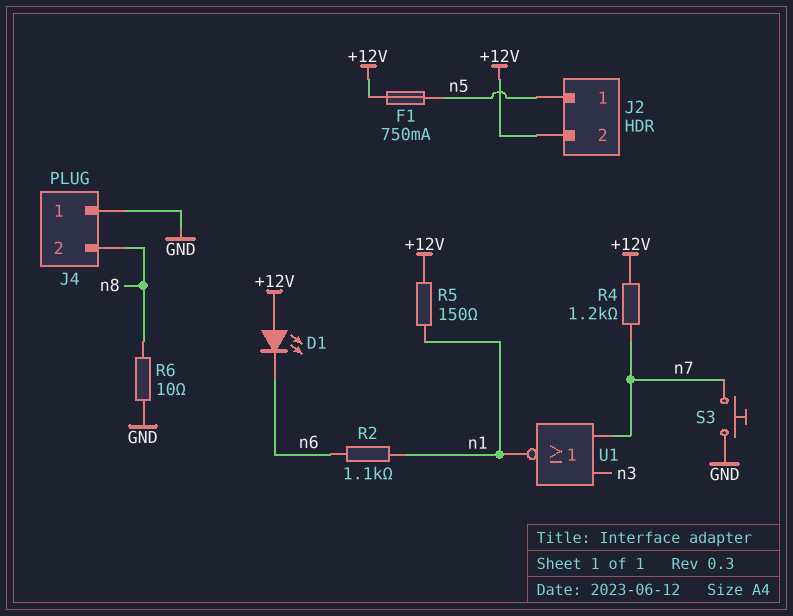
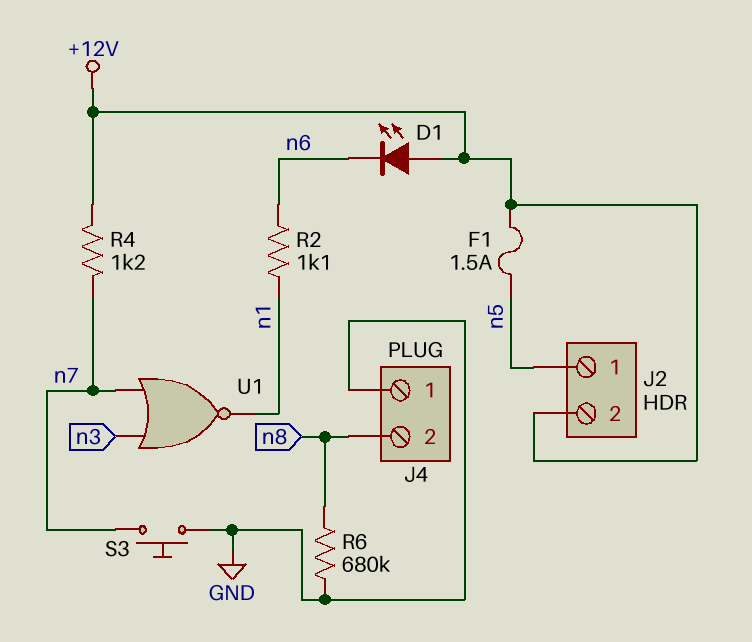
F1: 750mA (+12V, n5) -> 1.5A (+12V, n5)
R5: 150 (+12V, n1) -> none
R6: 10 (GND, n8) -> 680k (GND, n8)

